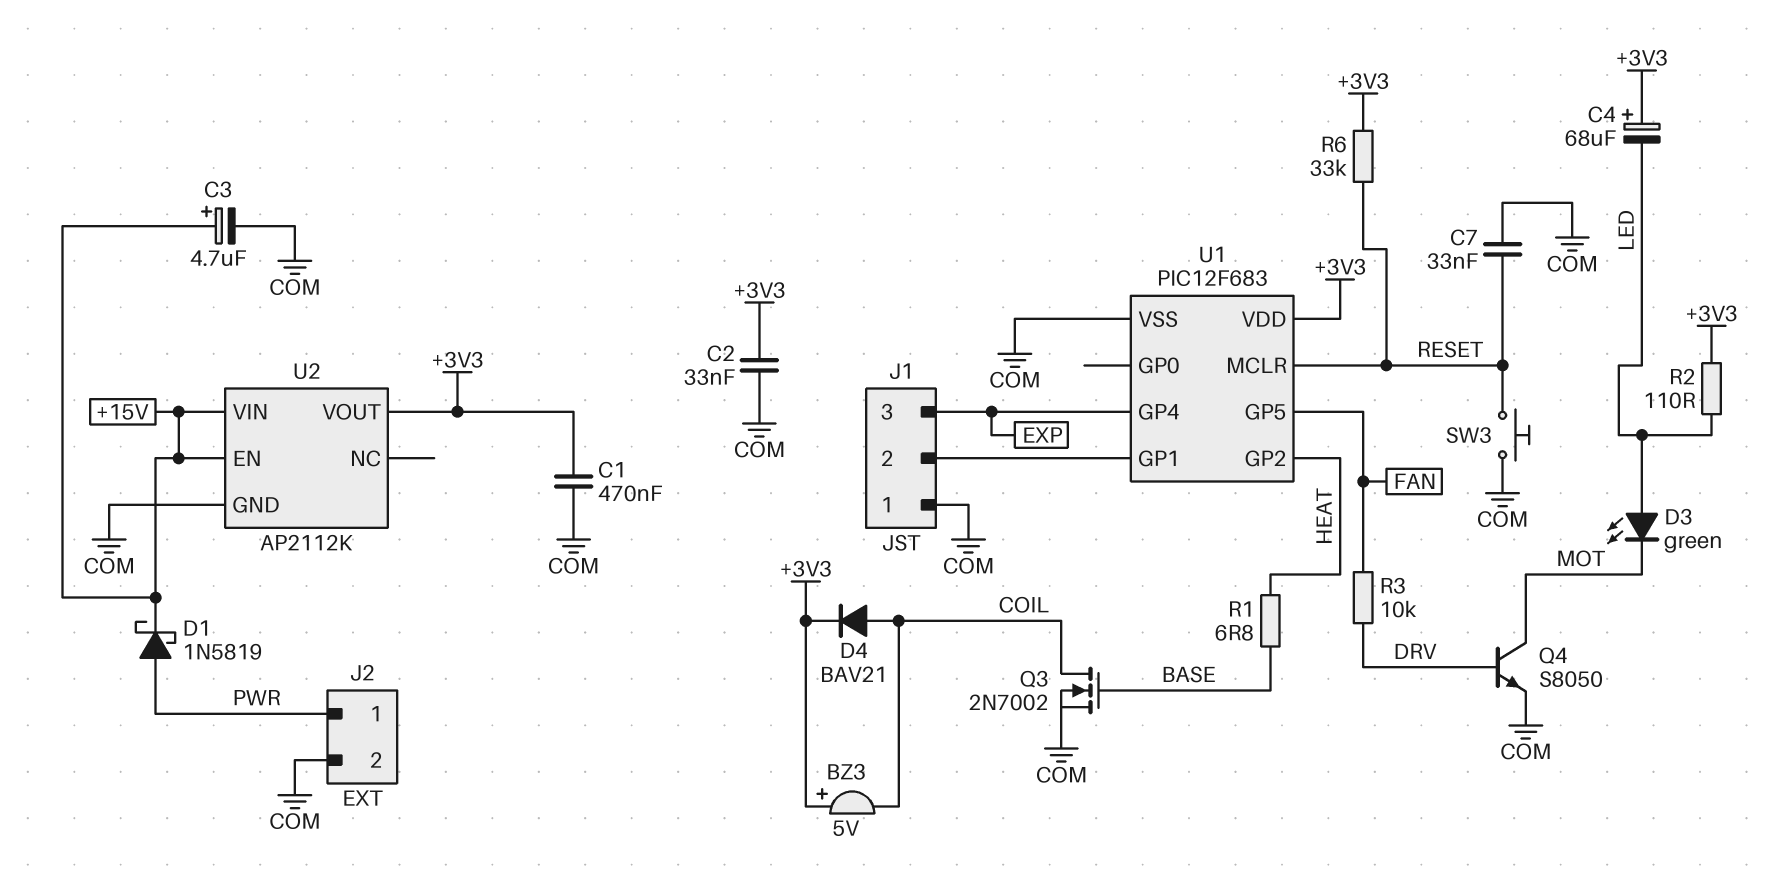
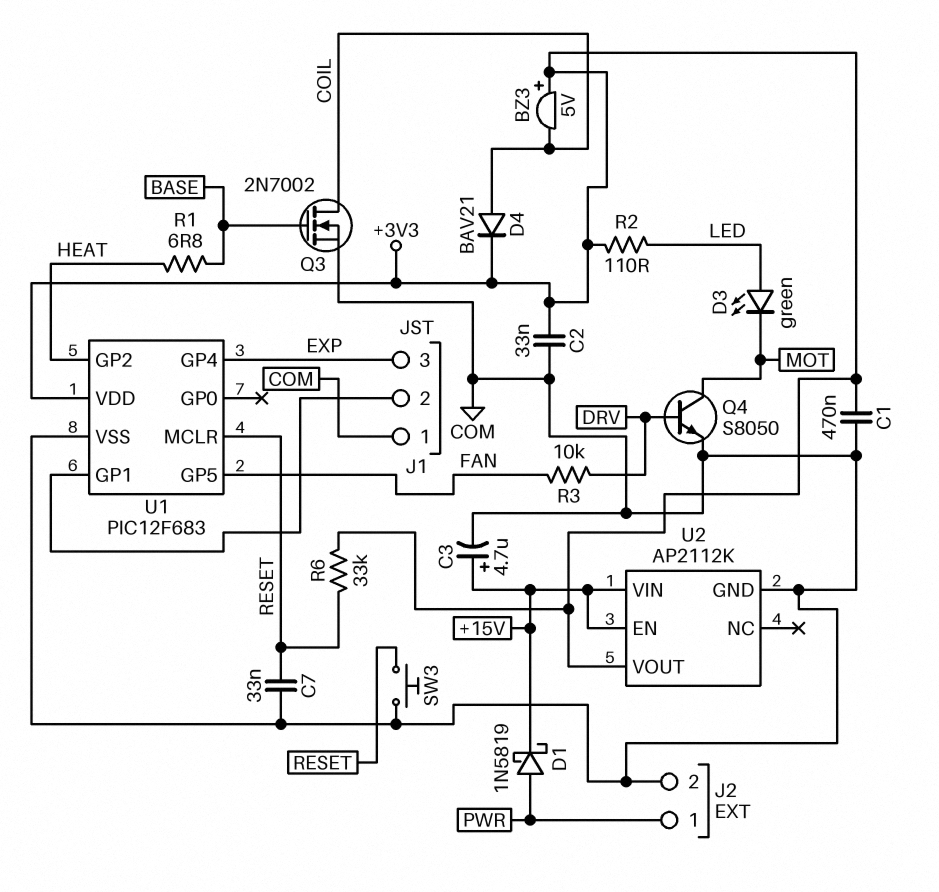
C4: 68uF (plus +3V3, minus LED) -> none

